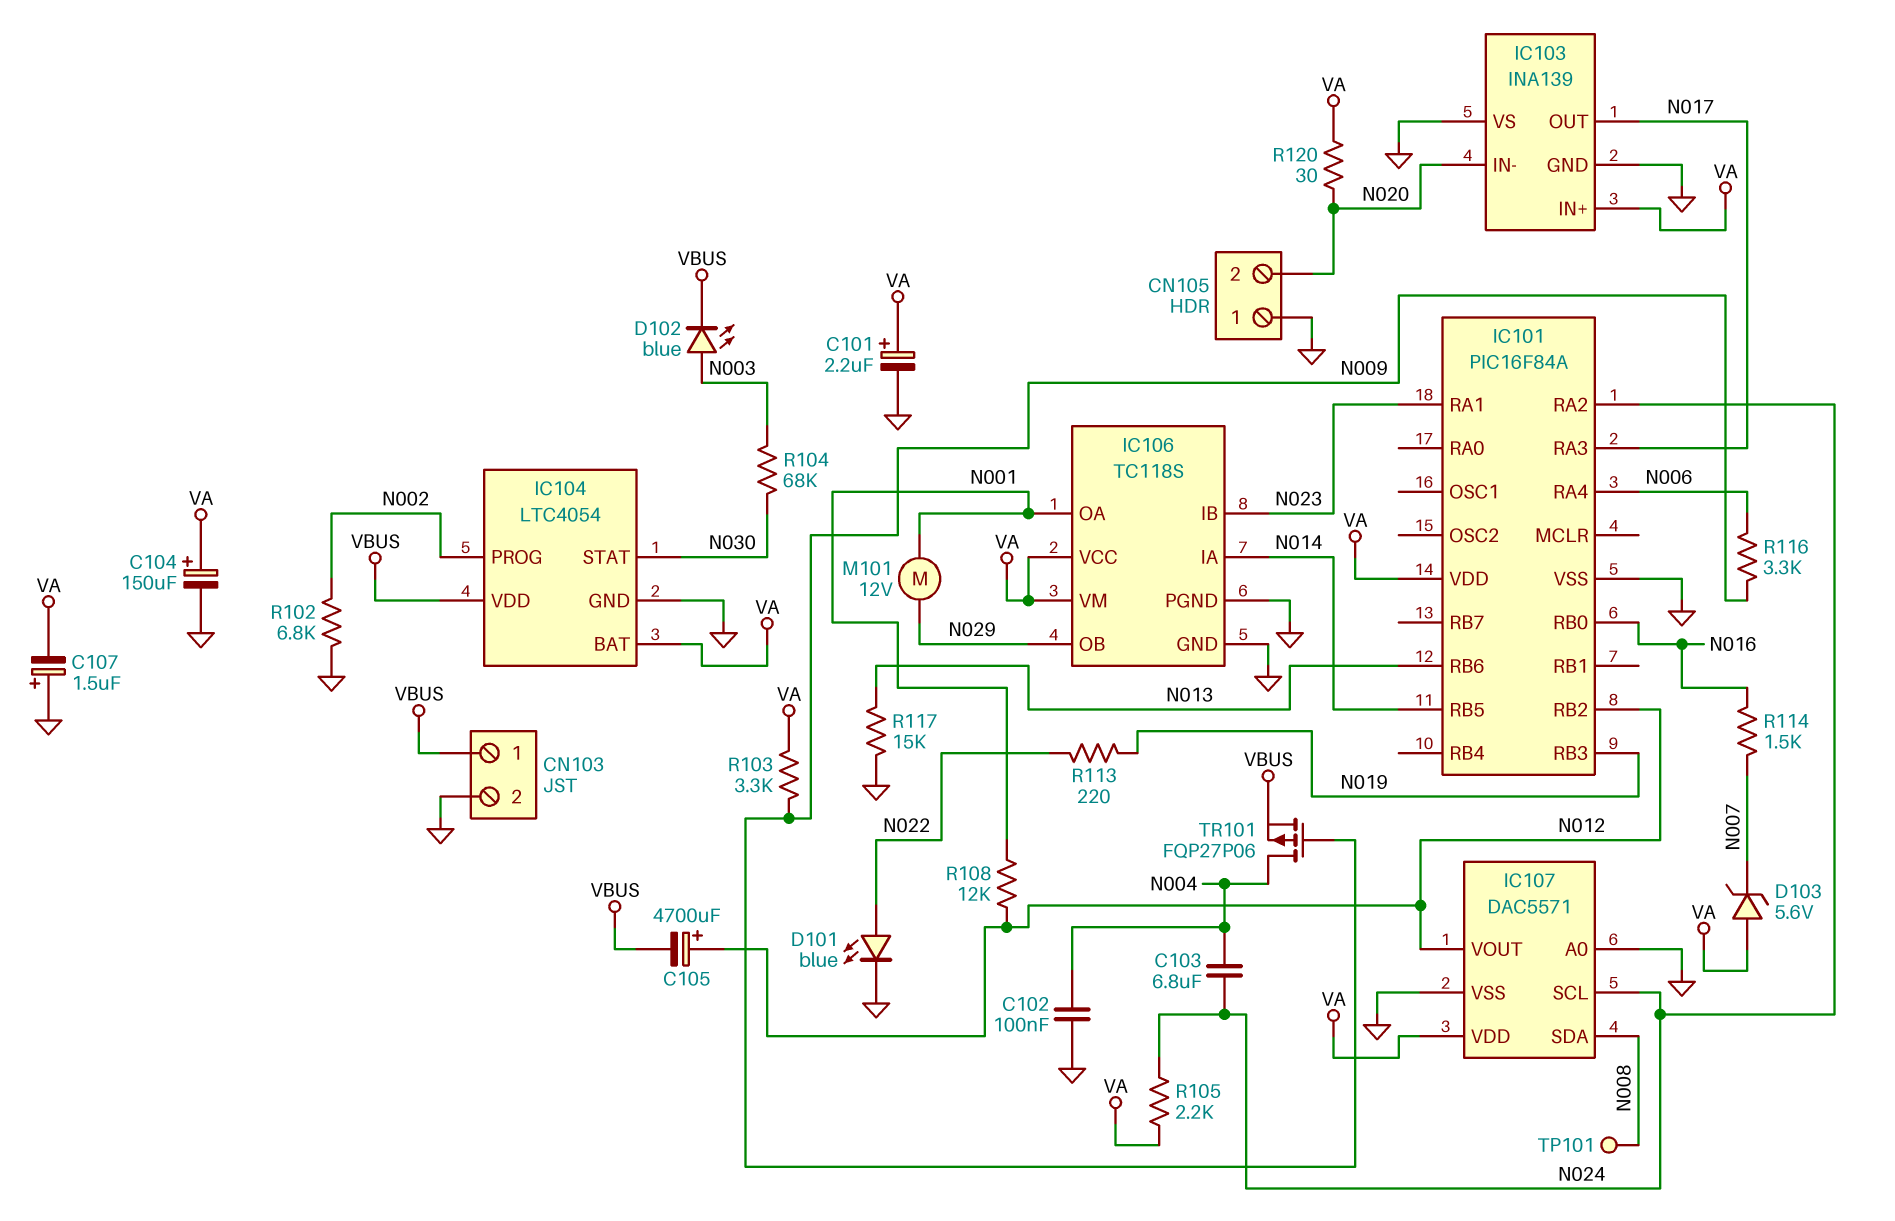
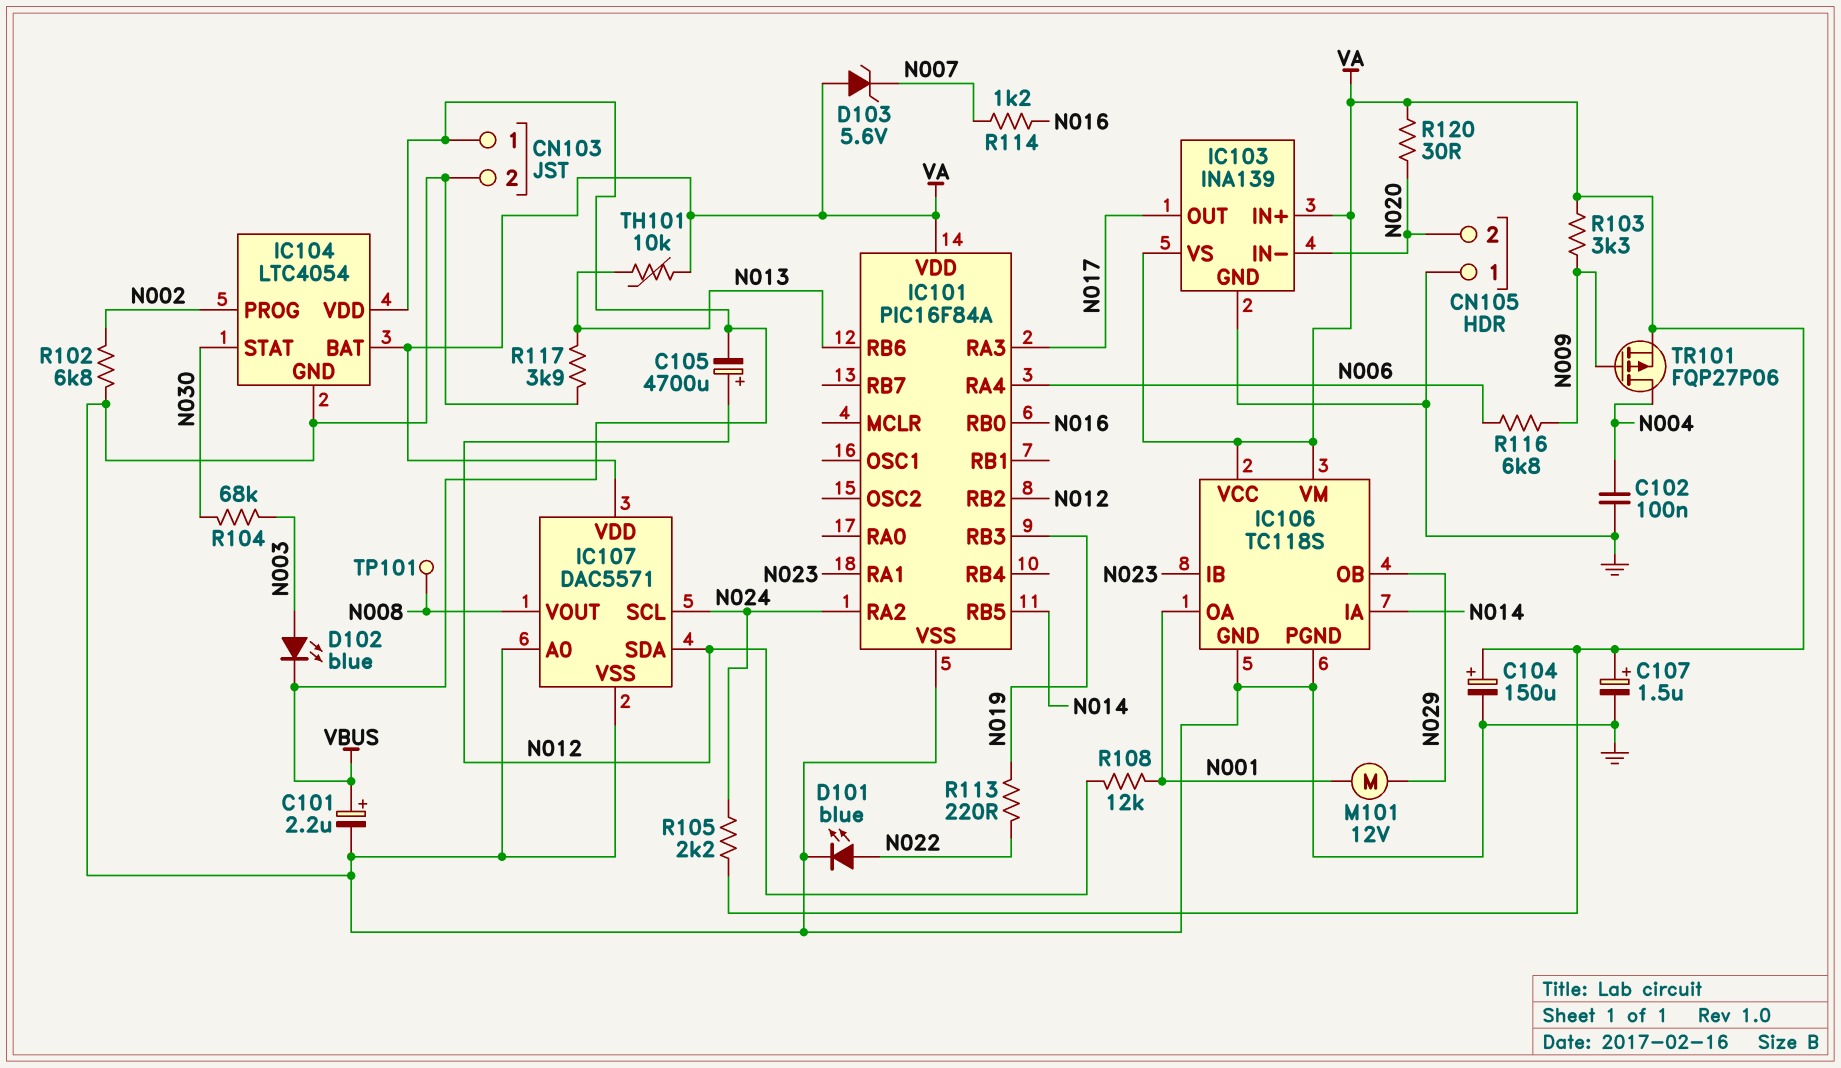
C101: 2.2uF (plus VA, minus GND) -> 2.2uF (plus VBUS, minus GND)
C103: 6.8uF (N004, N024) -> none
C107: 1.5uF (plus GND, minus VA) -> 1.5uF (plus VA, minus GND)
IC103 pin VS: GND -> VA
IC107 pin SDA: N008 -> N012
IC107 pin VOUT: N012 -> N008
R114: 1.5k (N007, N016) -> 1.2k (N007, N016)
R116: 3.3k (N006, N009) -> 6.8k (N006, N009)
R117: 15k (GND, N013) -> 3.9k (GND, N013)
TH101: none -> 10k (N013, VA)
TR101: PMOS FQP27P06 (G N009, D N004, S VBUS) -> PMOS FQP27P06 (G N009, D N004, S VA)

